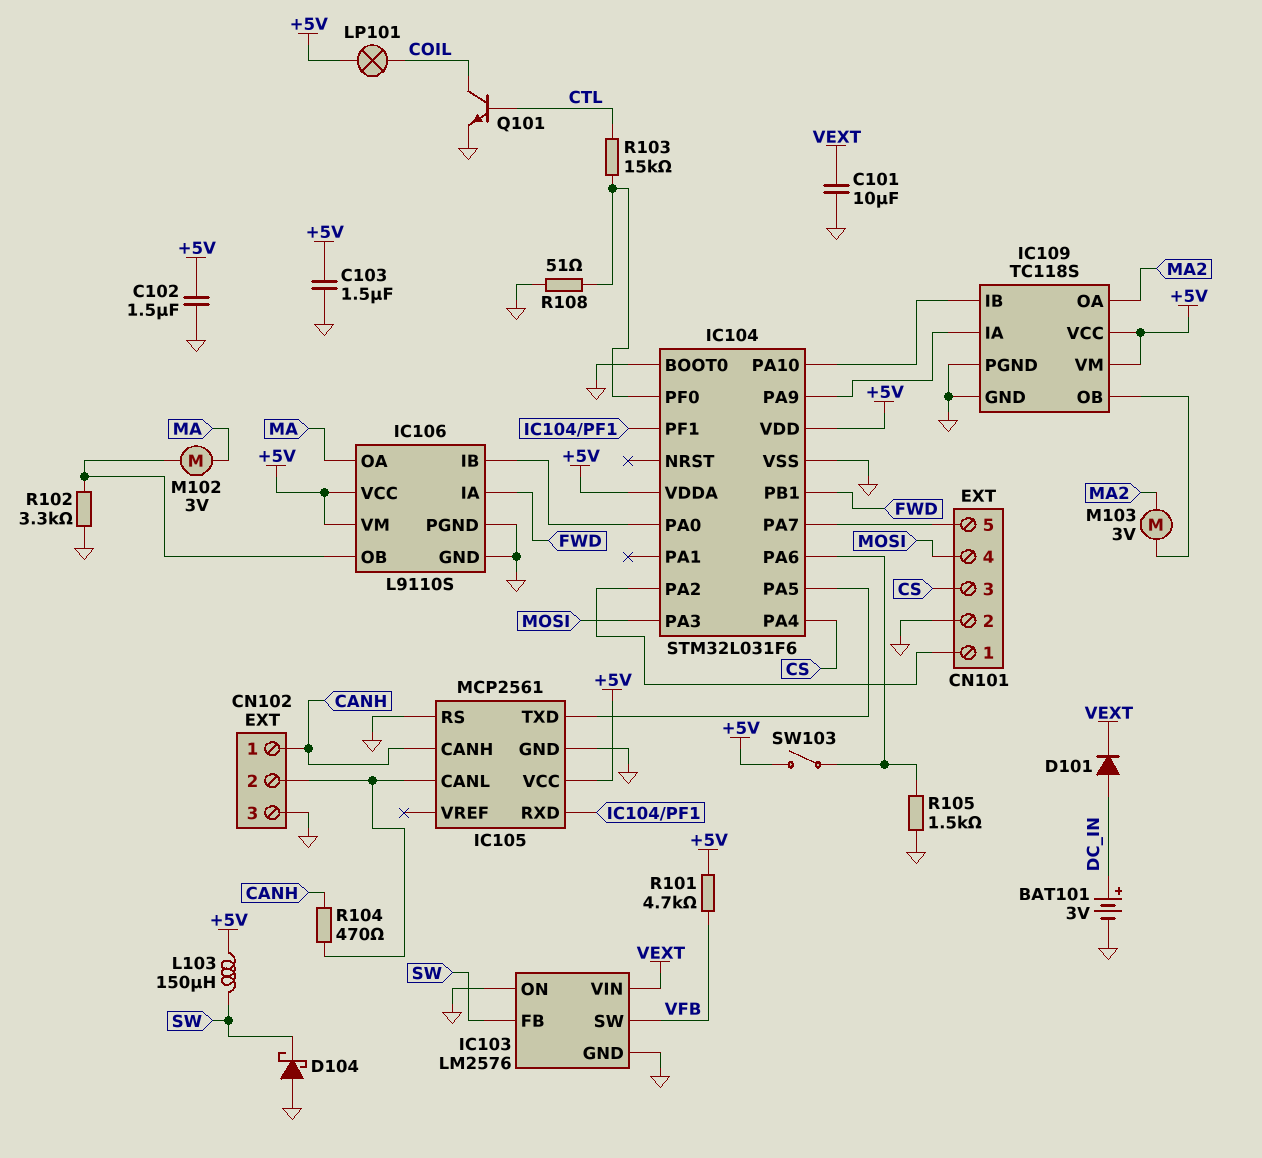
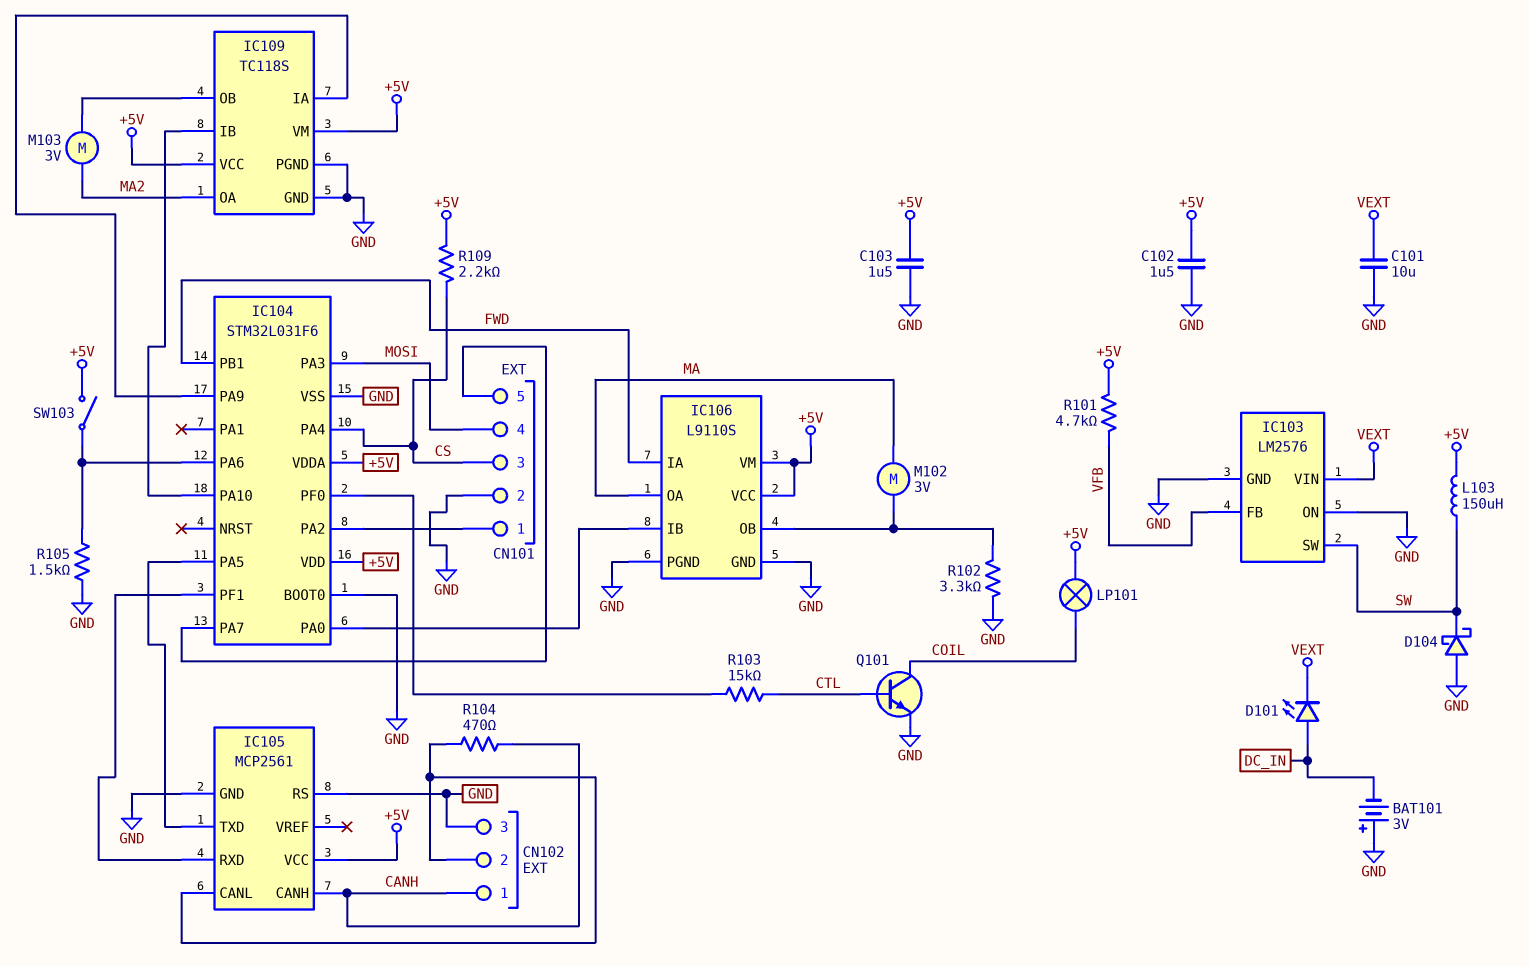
BAT101: 3V (plus DC_IN, minus GND) -> 3V (plus GND, minus DC_IN)
D101: diode (A DC_IN, K VEXT) -> LED (A DC_IN, K VEXT)
IC103 pin FB: SW -> VFB
IC103 pin SW: VFB -> SW
R108: 51 (GND, IC104/PF0) -> none
R109: none -> 2.2k (+5V, CS)

